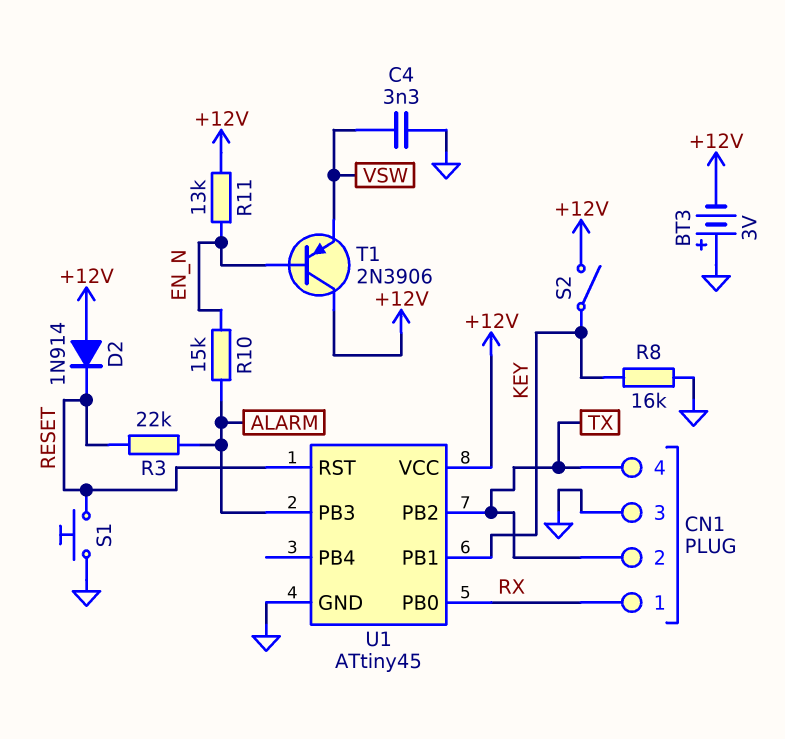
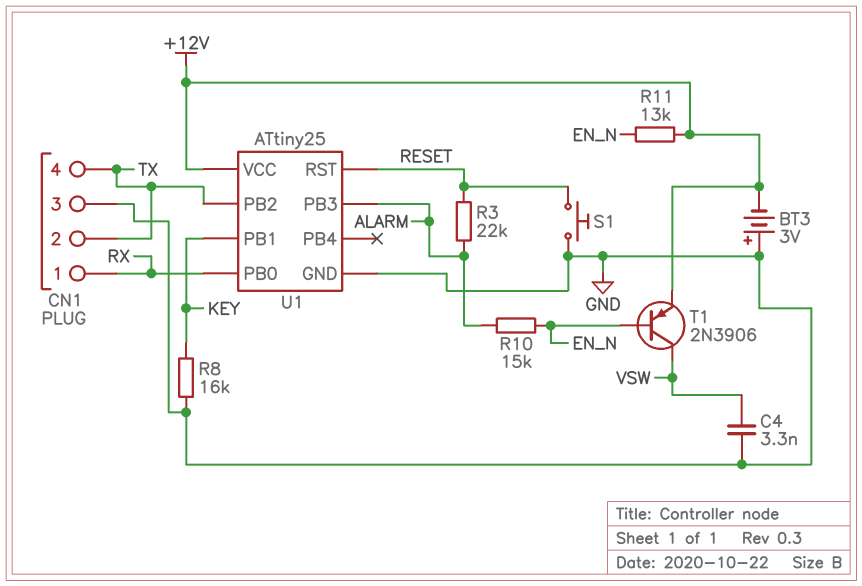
D2: diode 1N914 (A +12V, K RESET) -> none
S2: switch (+12V, KEY) -> none
T1: PNP 2N3906 (B EN_N, C +12V, E VSW) -> PNP 2N3906 (B EN_N, C VSW, E +12V)
U1: ATtiny45 -> ATtiny25

